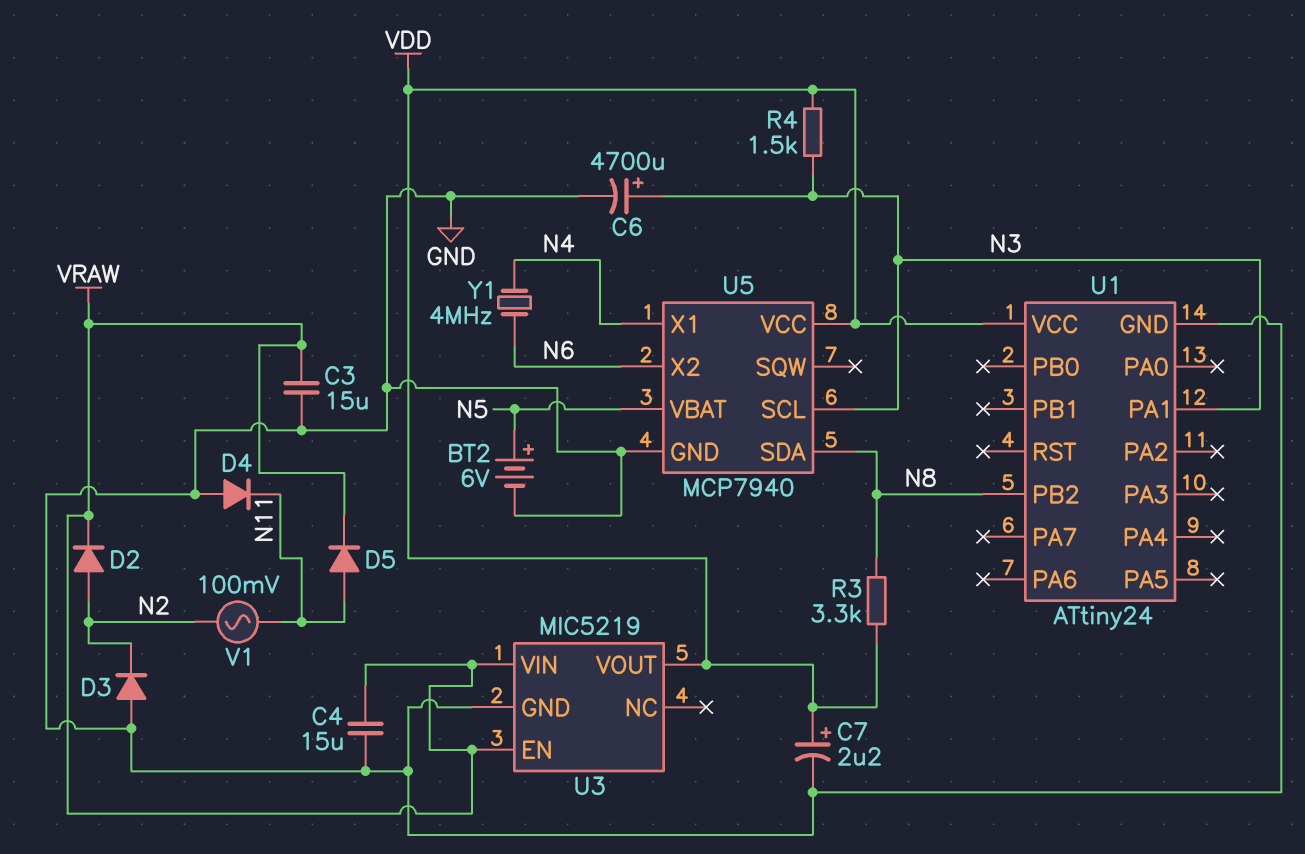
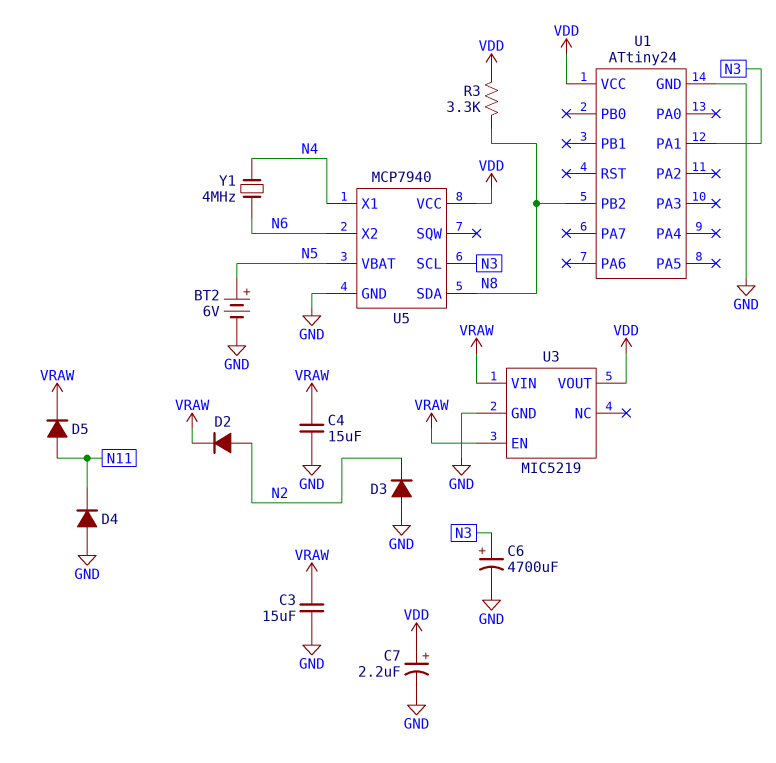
R4: 1.5k (N3, VDD) -> none
V1: AC 100mV (N2, N11) -> none

